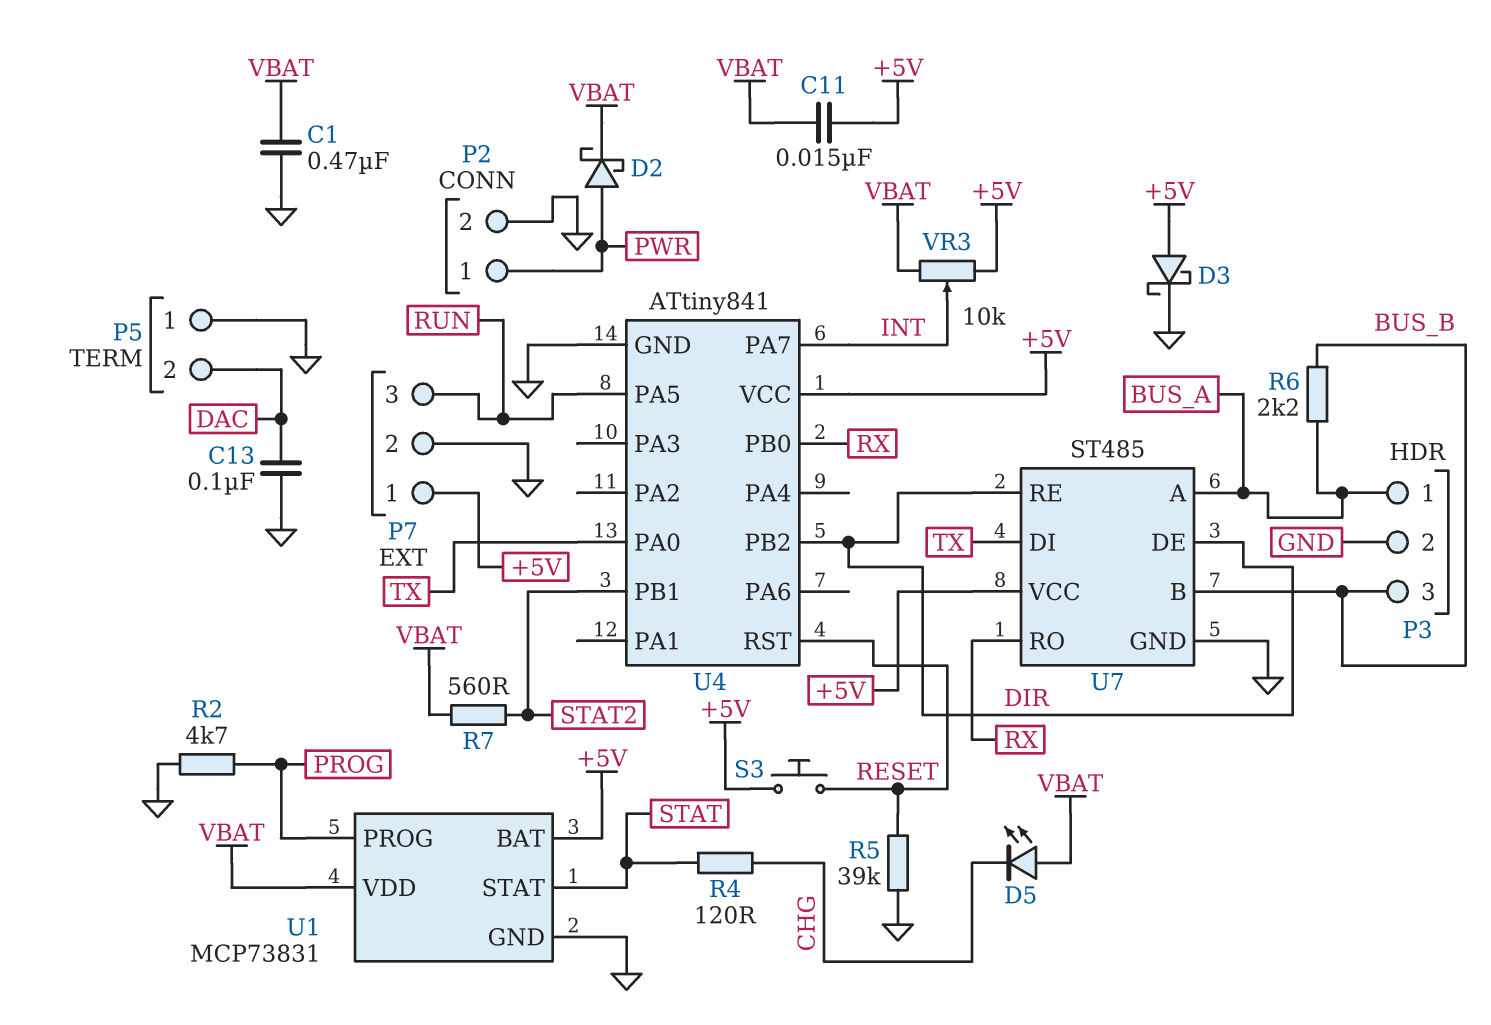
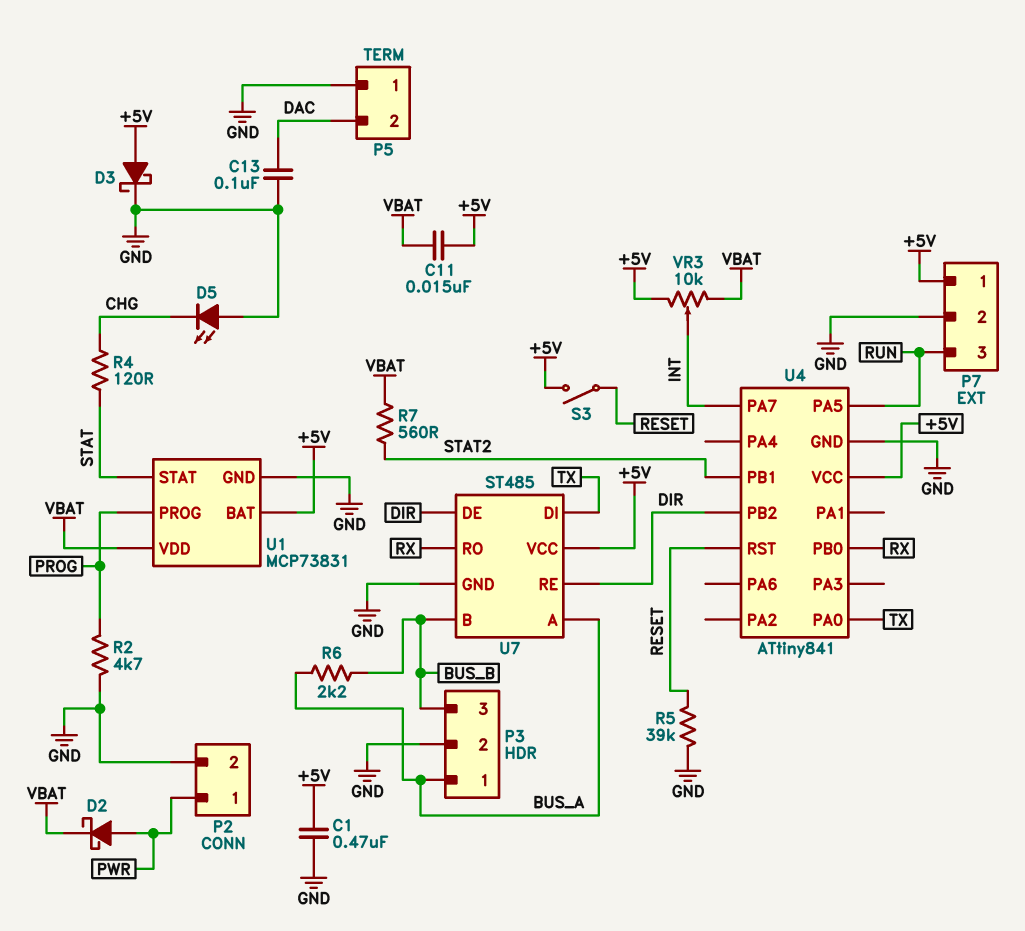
C1: 470nF (GND, VBAT) -> 470nF (+5V, GND)
D5: LED (A VBAT, K CHG) -> LED (A GND, K CHG)
S3: button (+5V, RESET) -> switch (+5V, RESET)

